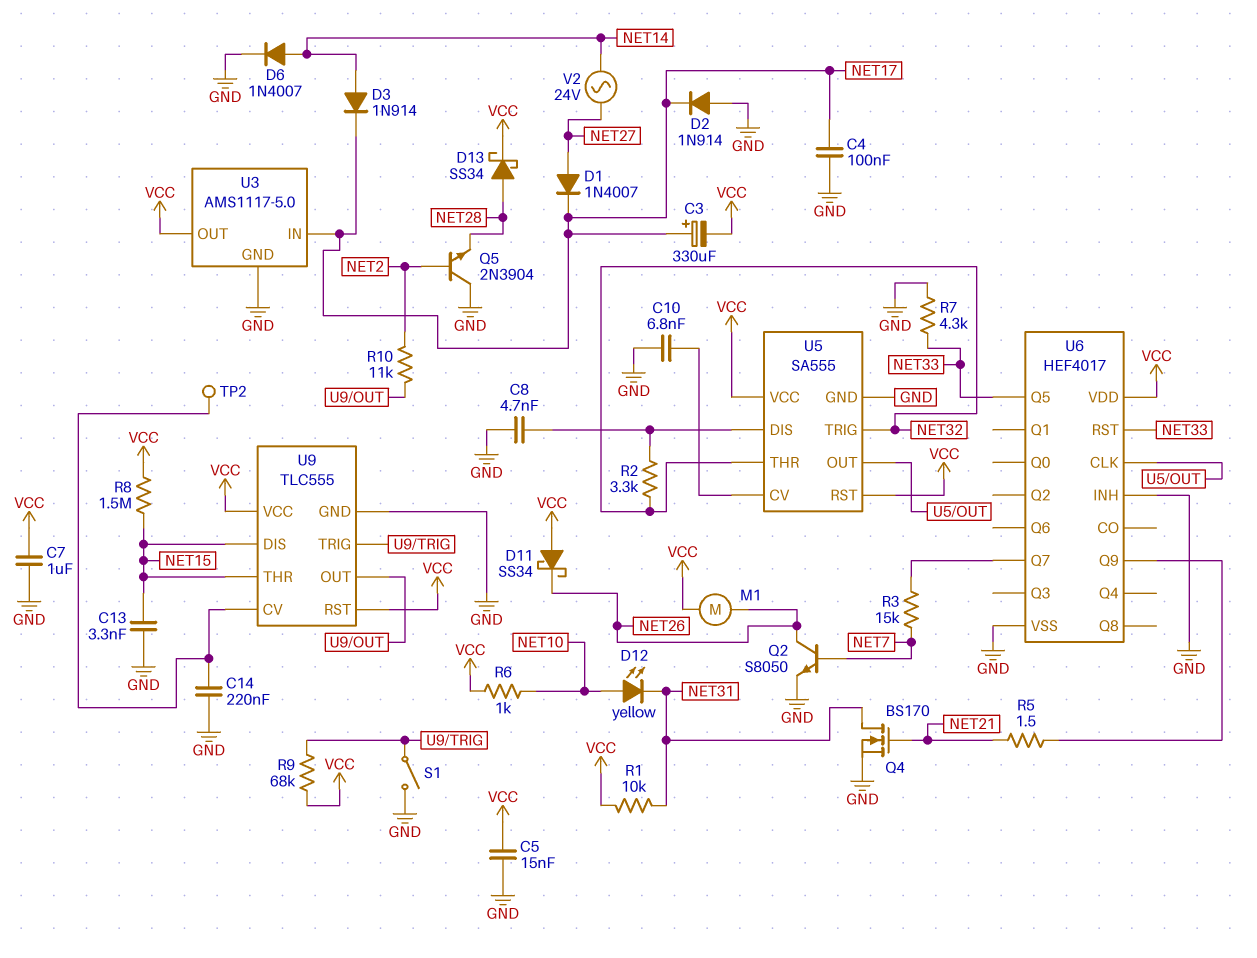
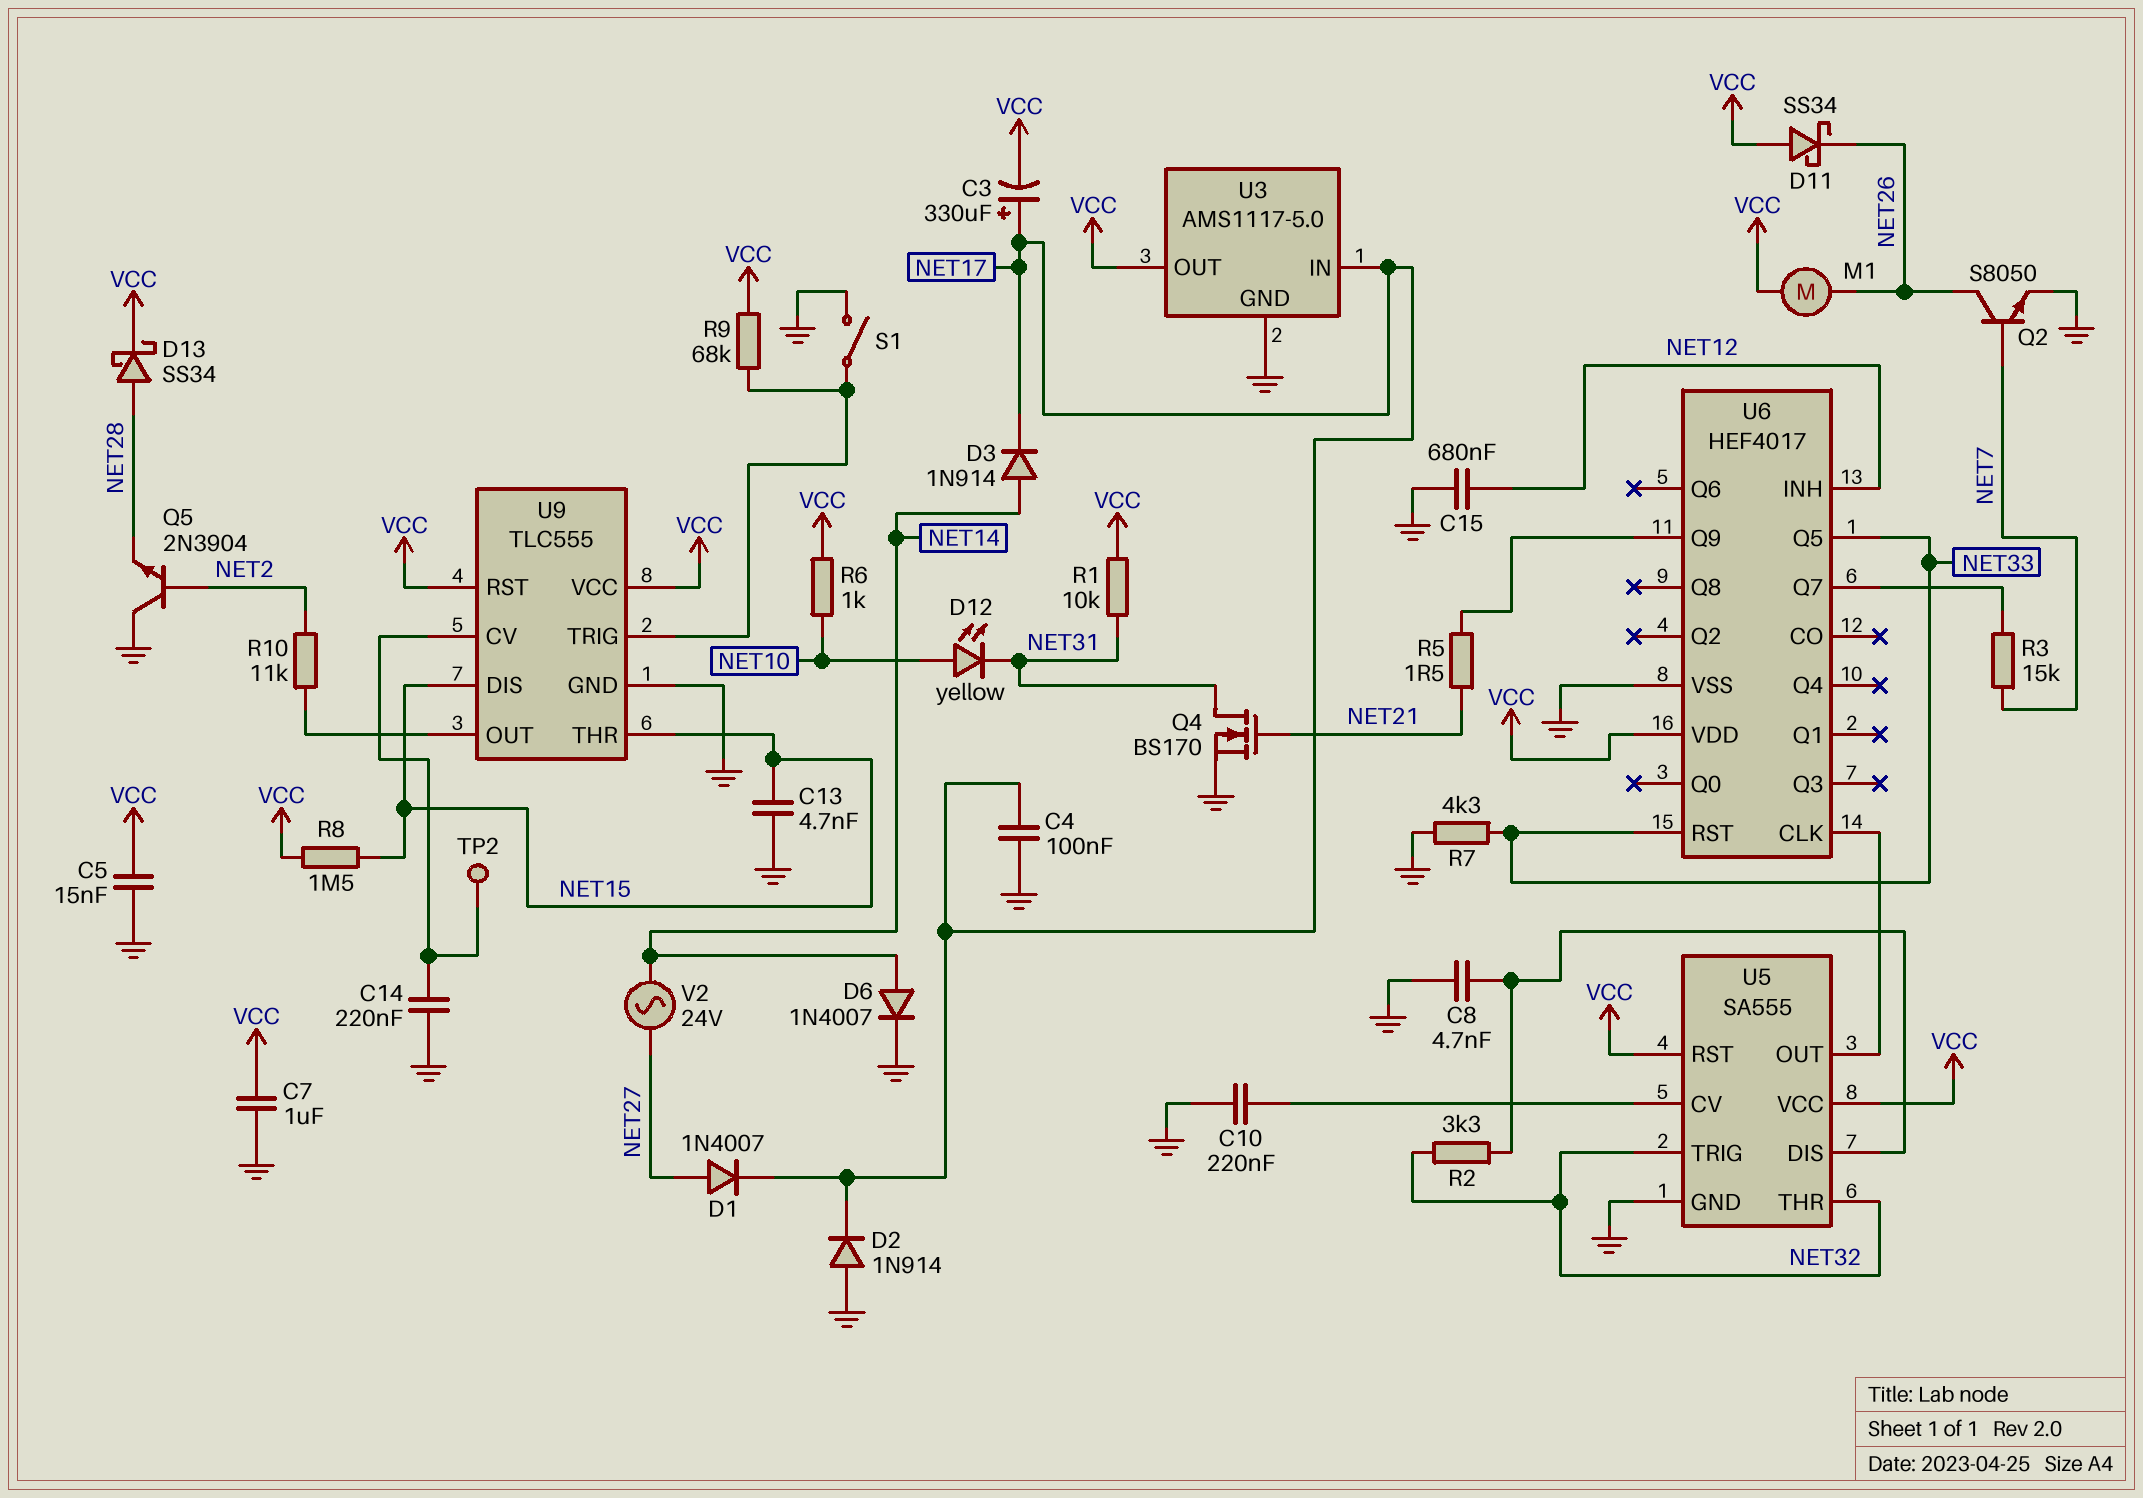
C10: 6.8nF (GND, U5/CV) -> 220nF (GND, U5/CV)
C13: 3.3nF (GND, NET15) -> 4.7nF (GND, NET15)
C15: none -> 680nF (GND, NET12)
U6 pin INH: GND -> NET12

